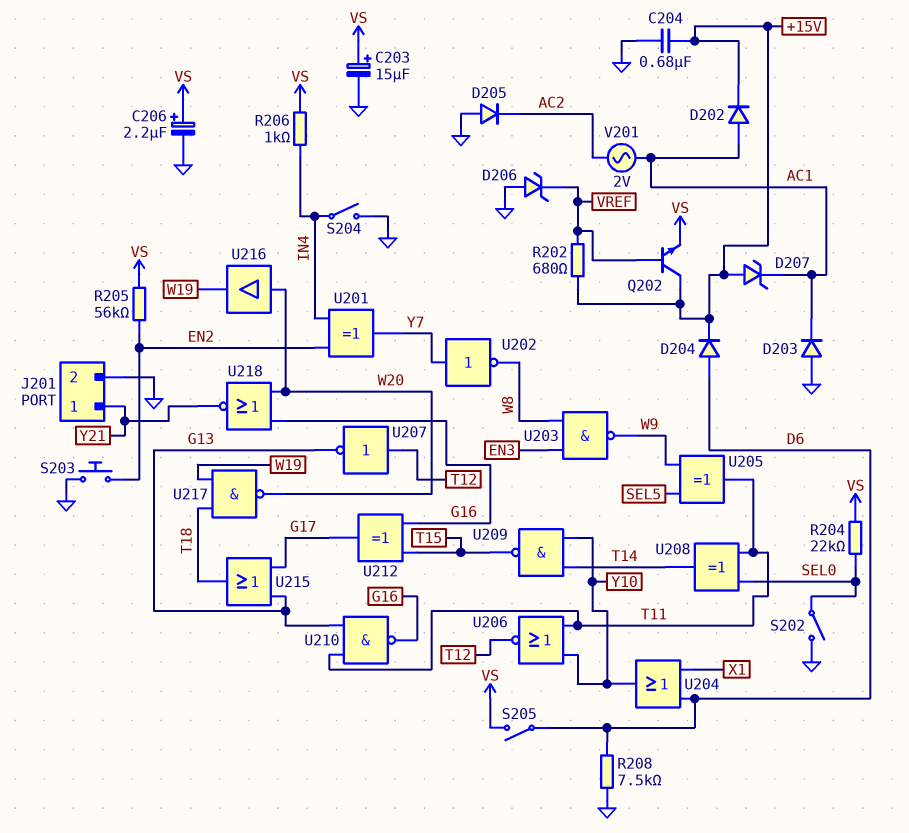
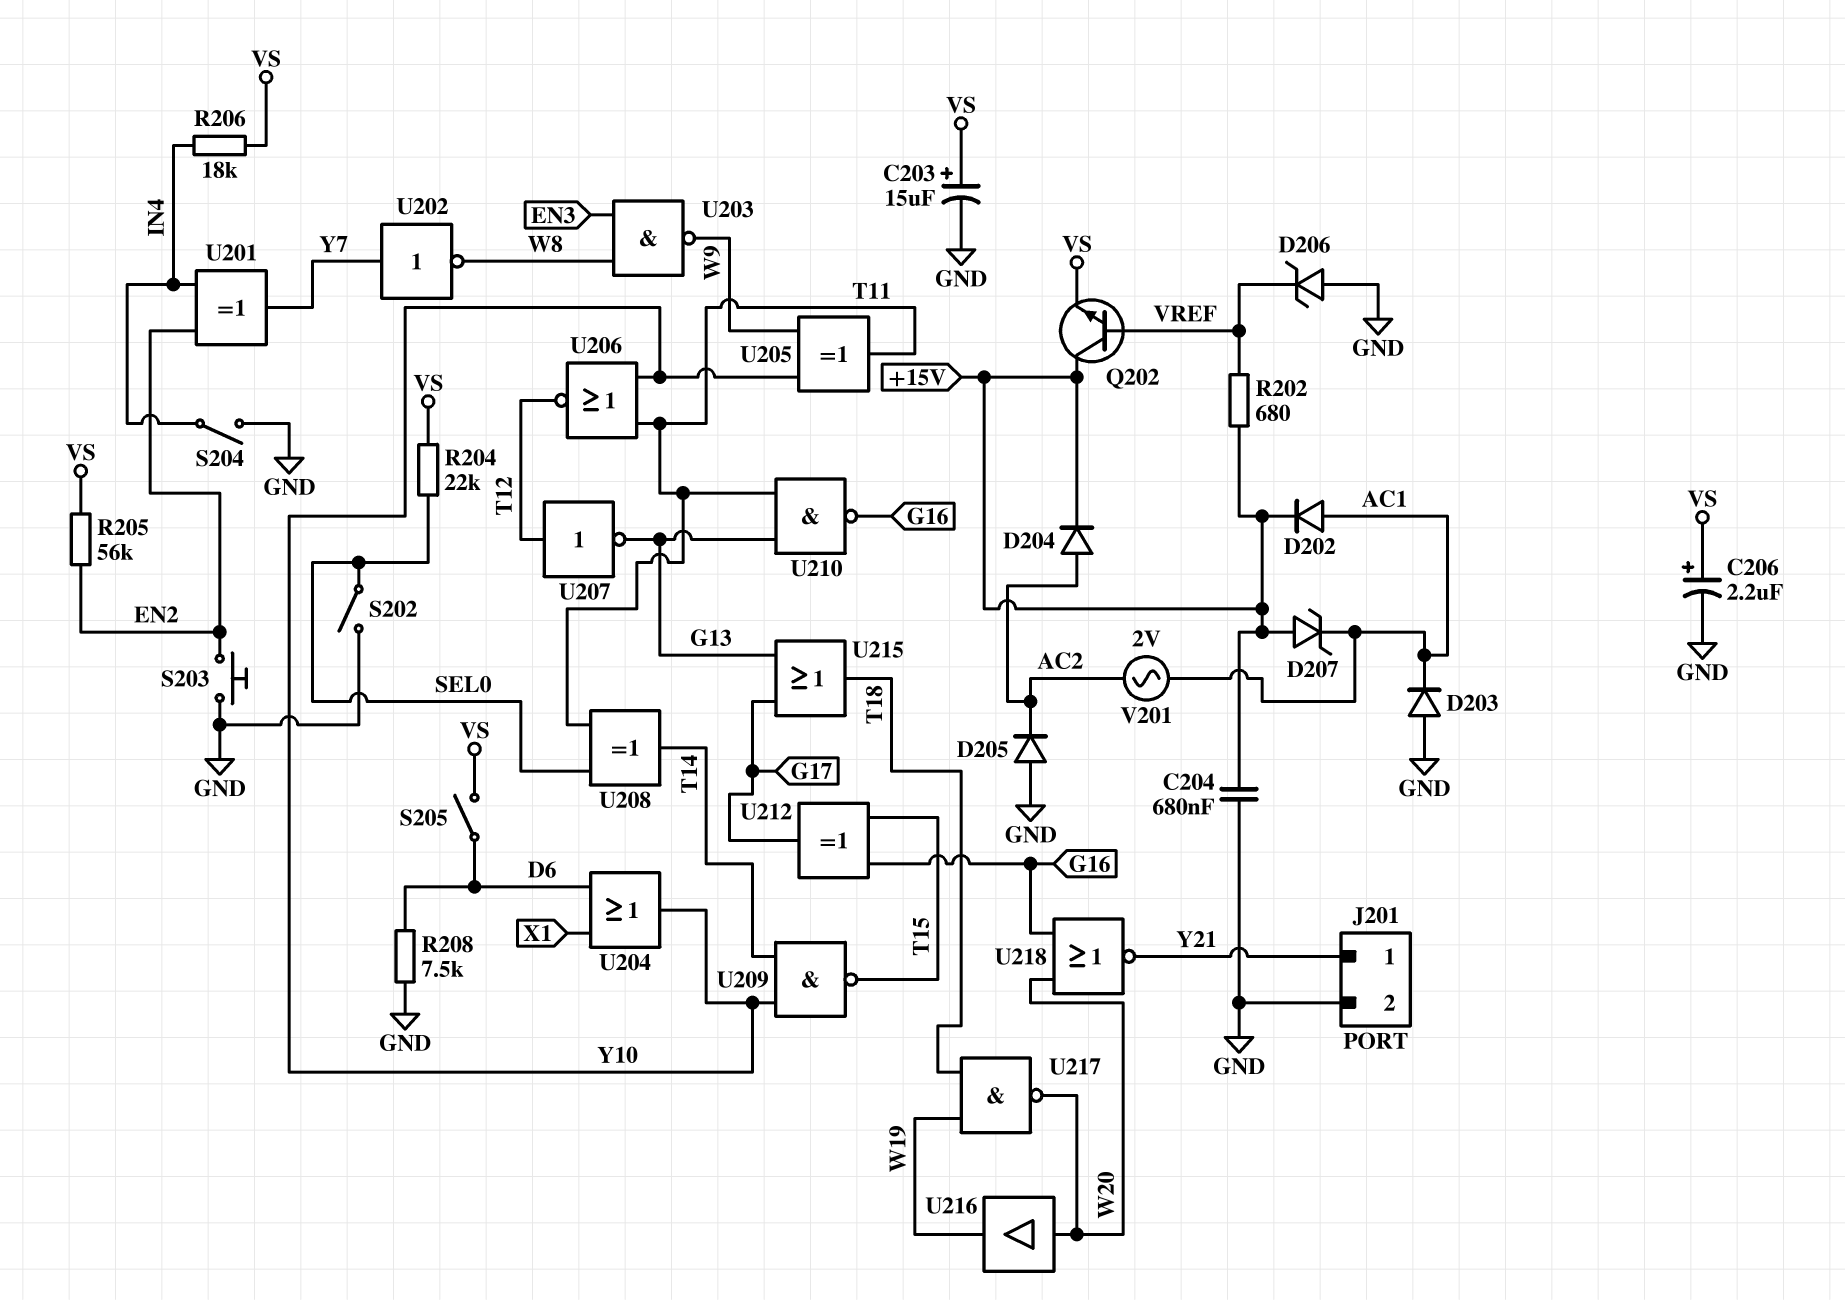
D204: diode (A D6, K +15V) -> diode (A AC2, K +15V)
R206: 1k (IN4, VS) -> 18k (IN4, VS)
U205: XOR (in SEL5, in W9, out T11) -> XOR (in W9, in Y10, out T11)

